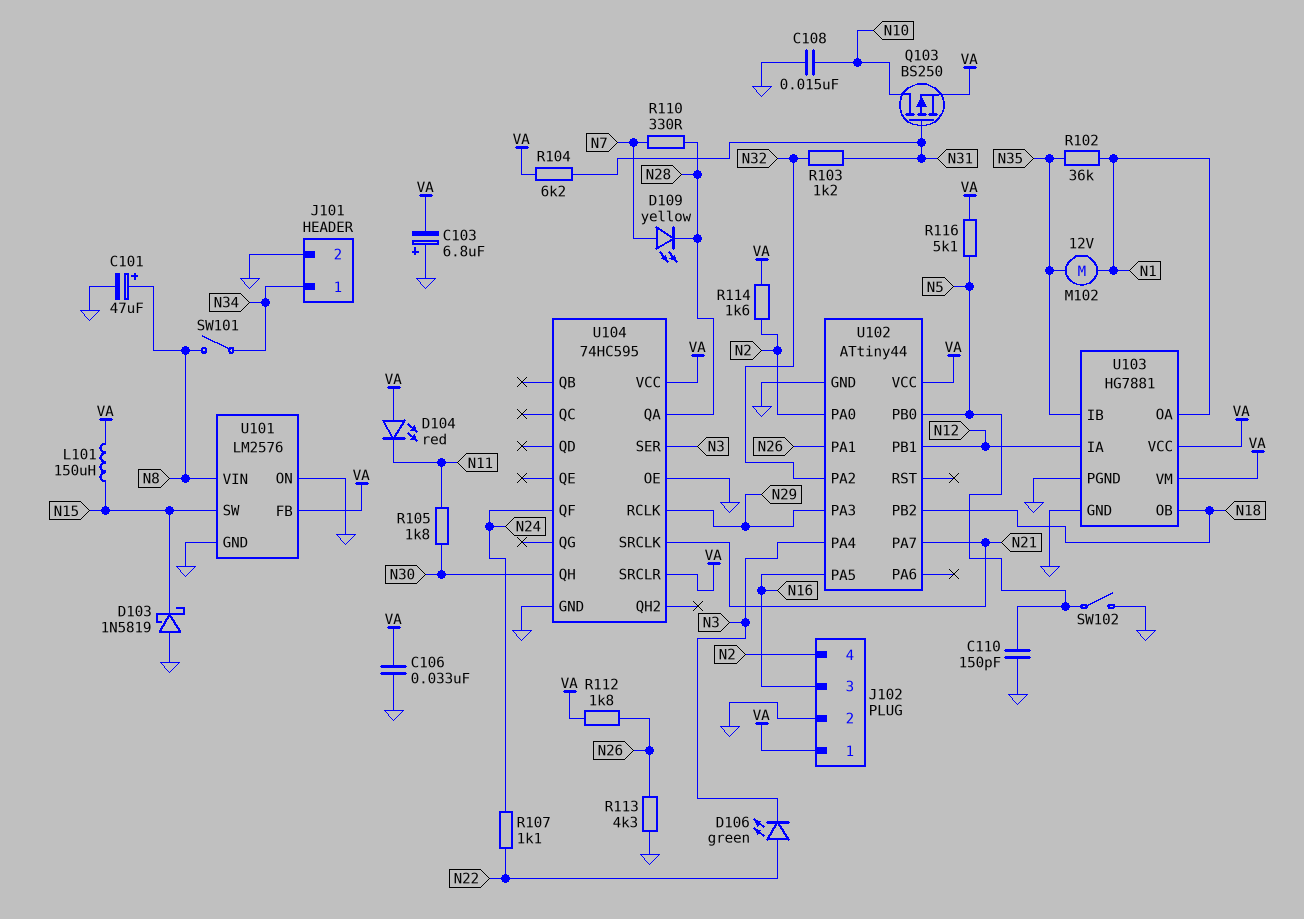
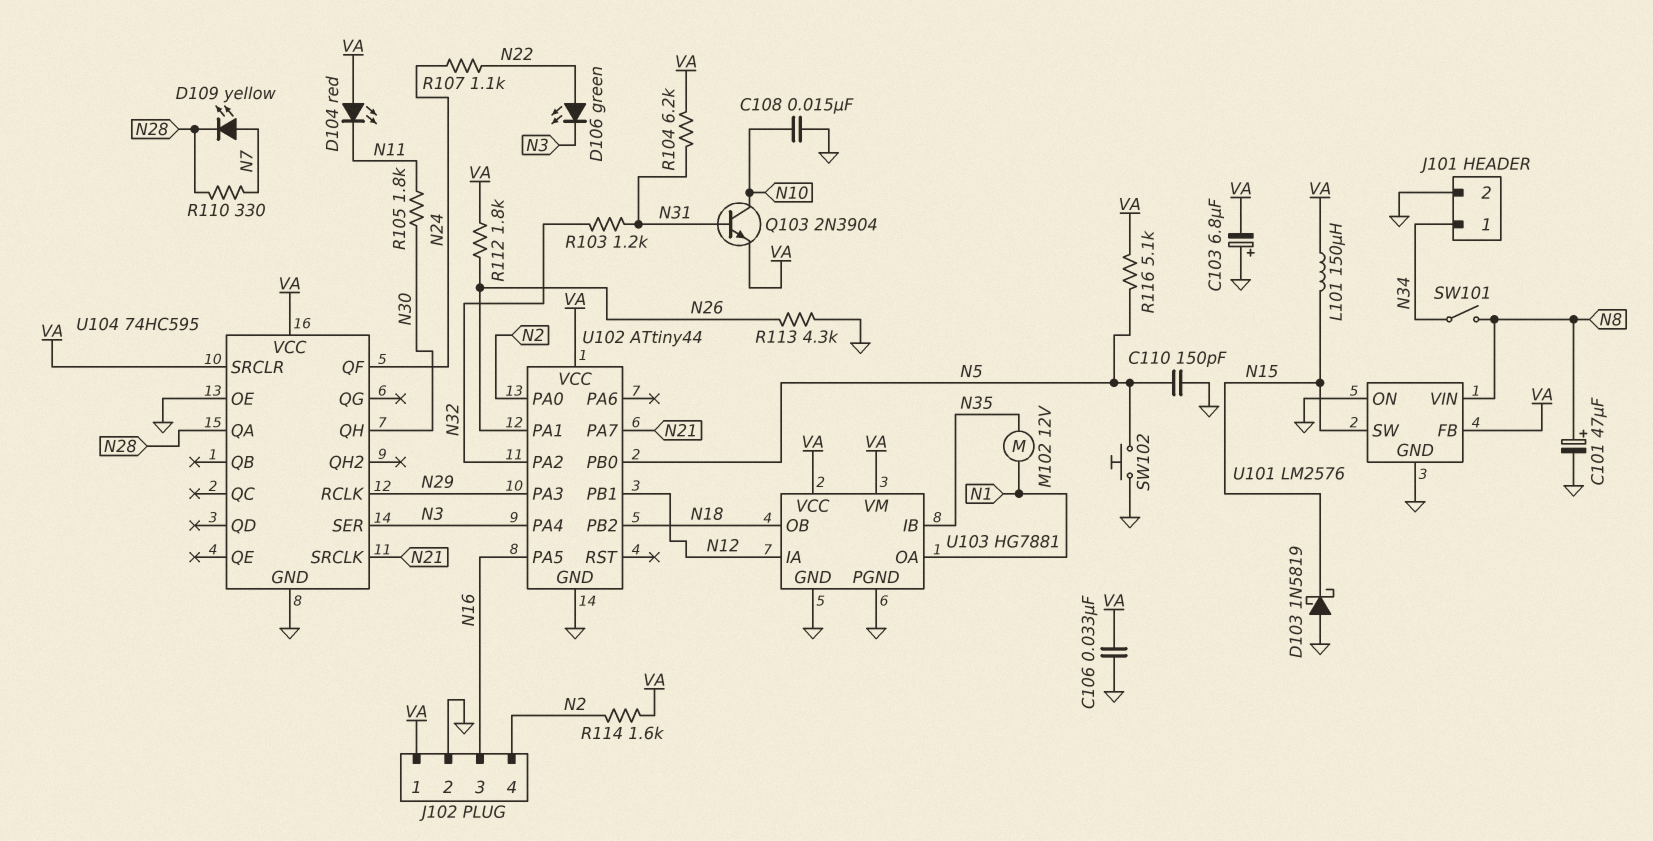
Q103: PMOS BS250 (G N31, D N10, S VA) -> NPN 2N3904 (B N31, C N10, E VA)
R102: 36k (N1, N35) -> none
SW102: switch (GND, N5) -> button (GND, N5)

